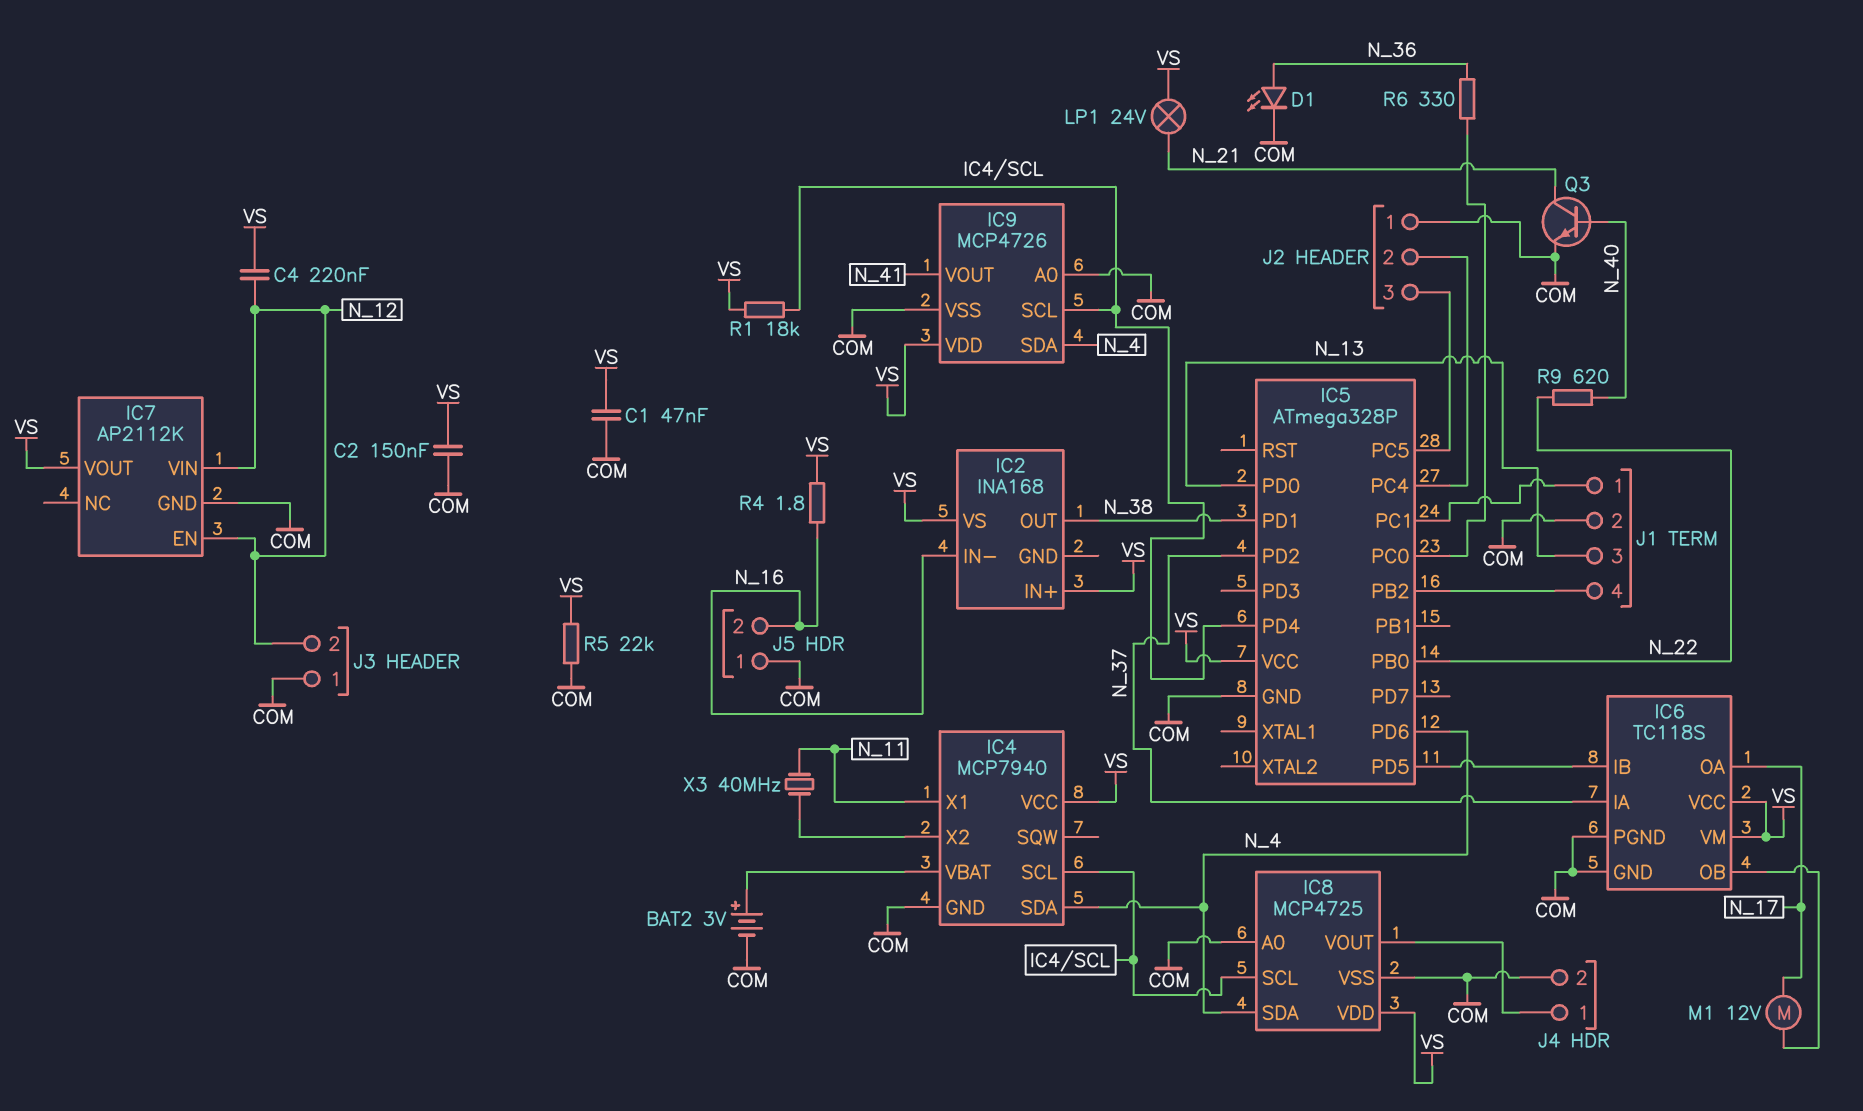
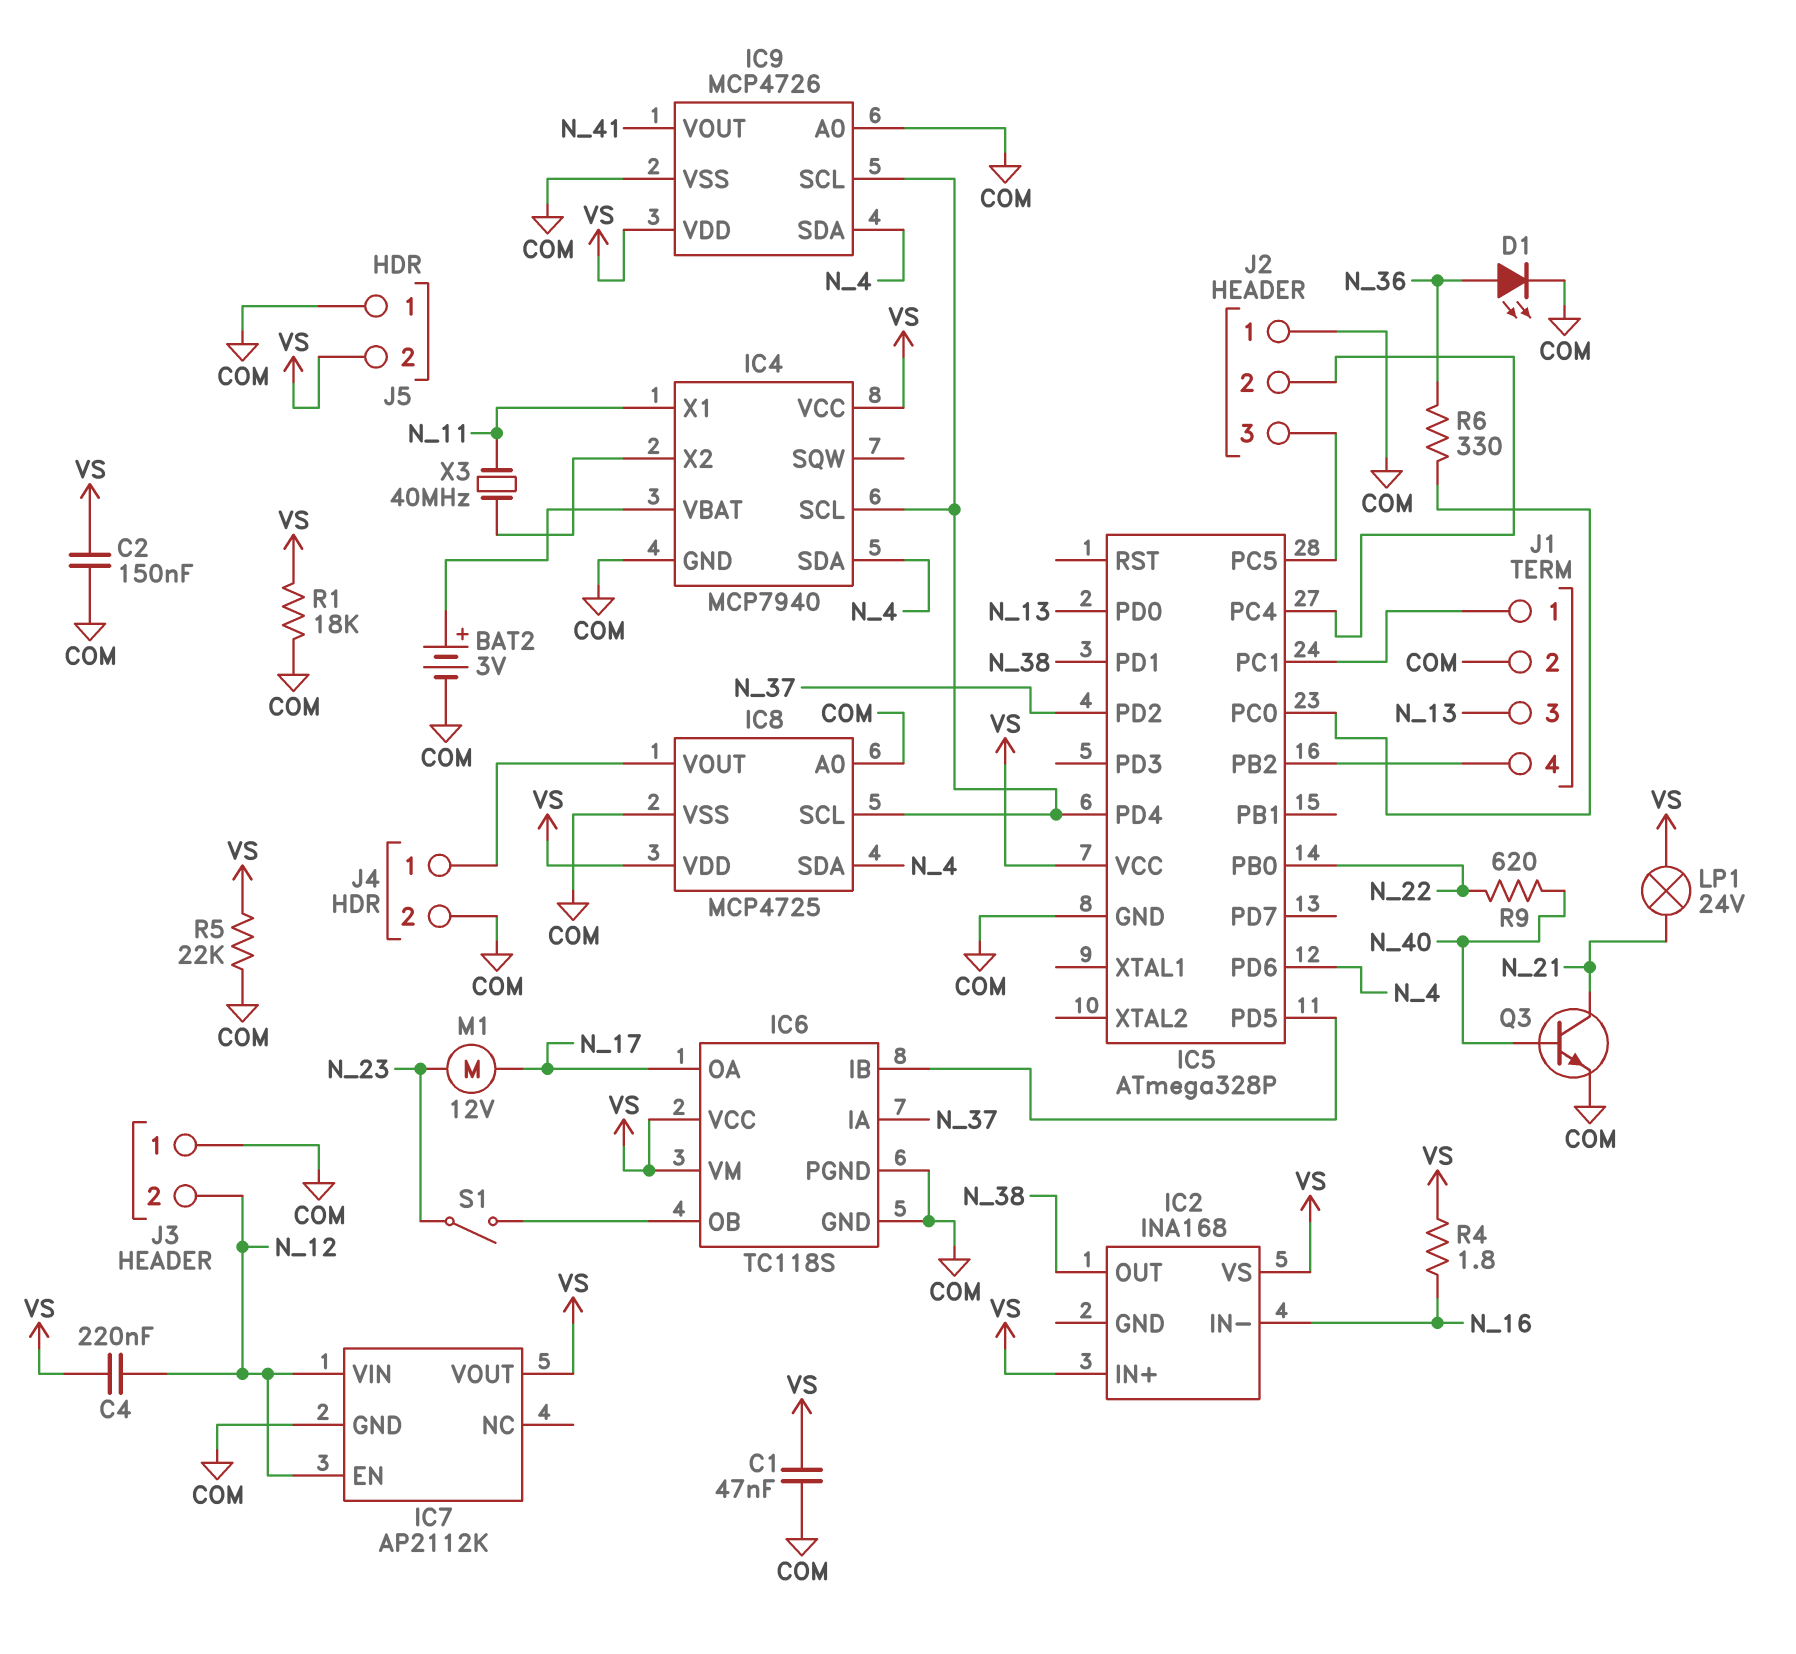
J5 pin 2: N_16 -> VS
M1: motor 12V (IC6/OB, N_17) -> motor 12V (N_17, N_23)
R1: 18k (IC4/SCL, VS) -> 18k (COM, VS)
S1: none -> switch (IC6/OB, N_23)

